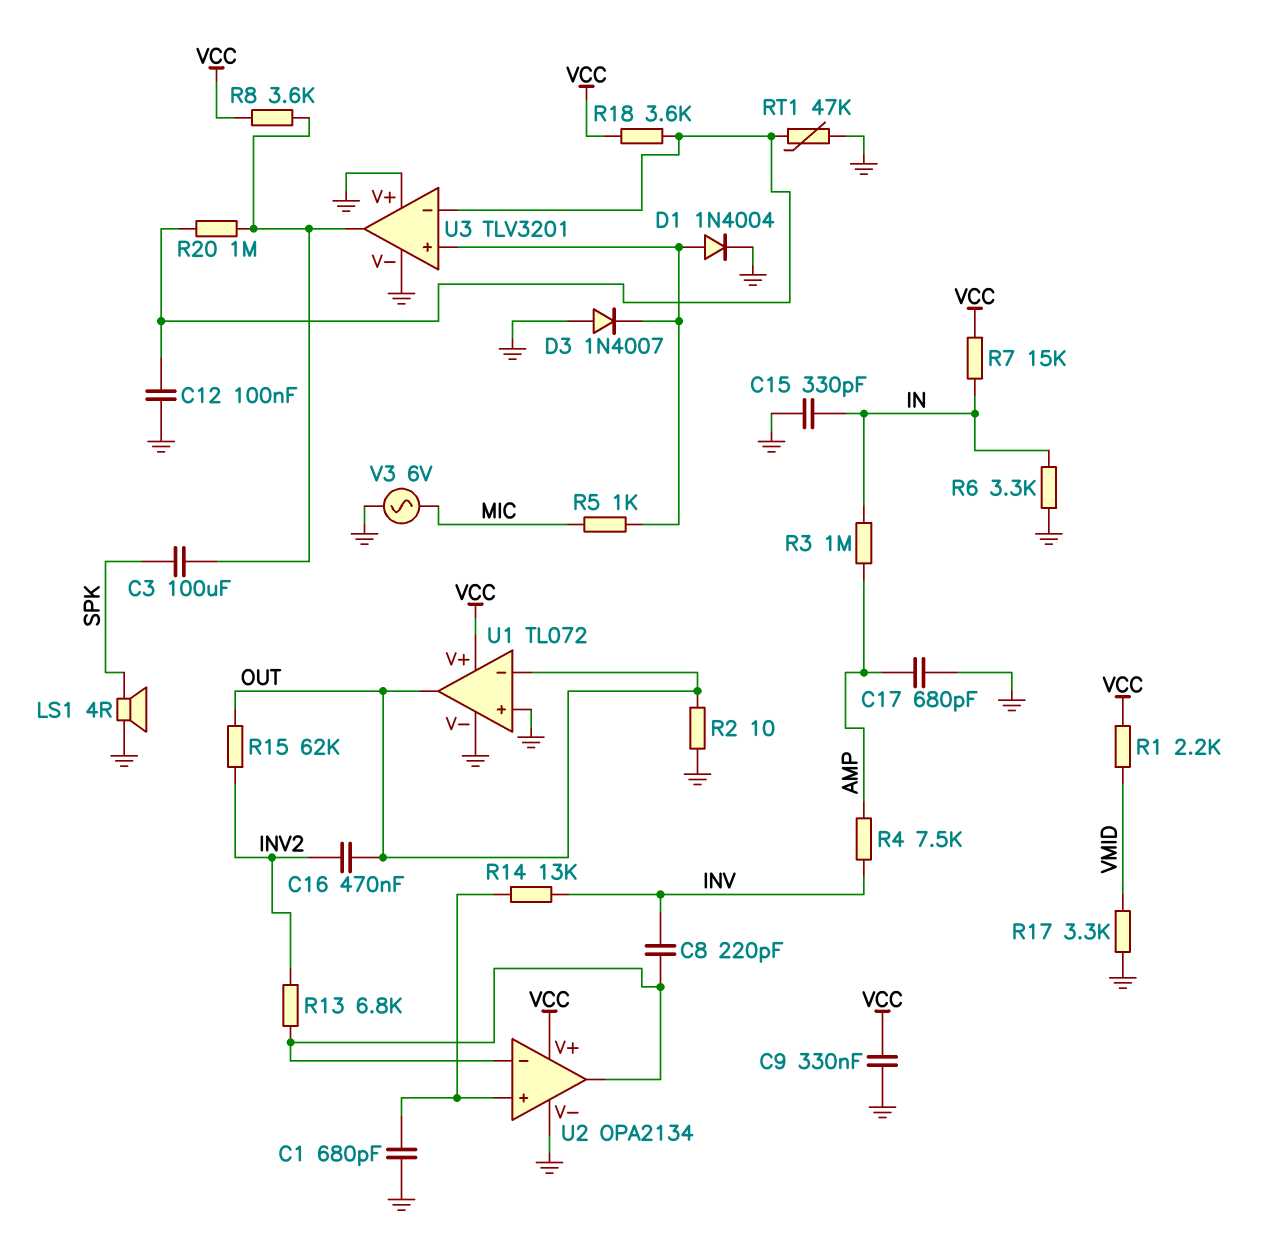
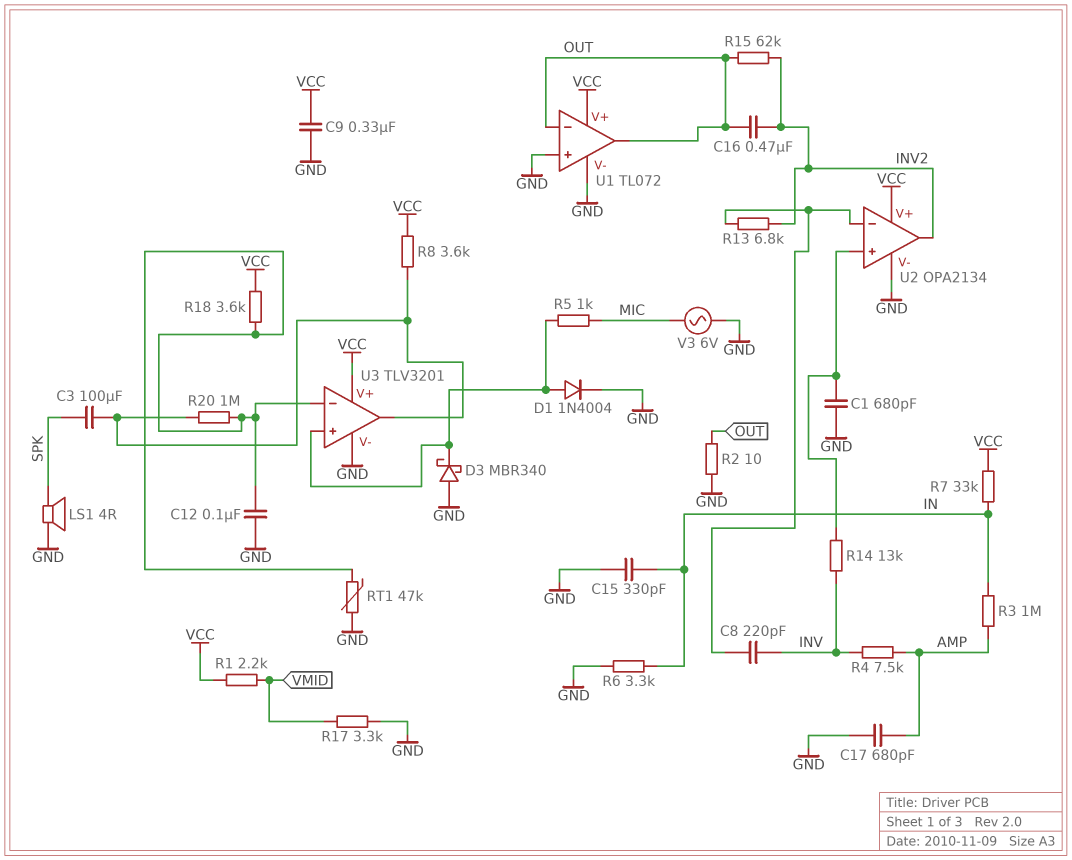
D3: diode 1N4007 (A GND, K U3/in+) -> schottky MBR340 (A GND, K U3/in+)
R7: 15k (IN, VCC) -> 33k (IN, VCC)
U2 pin out: U2/in- -> INV2
U3 pin V+: GND -> VCC

